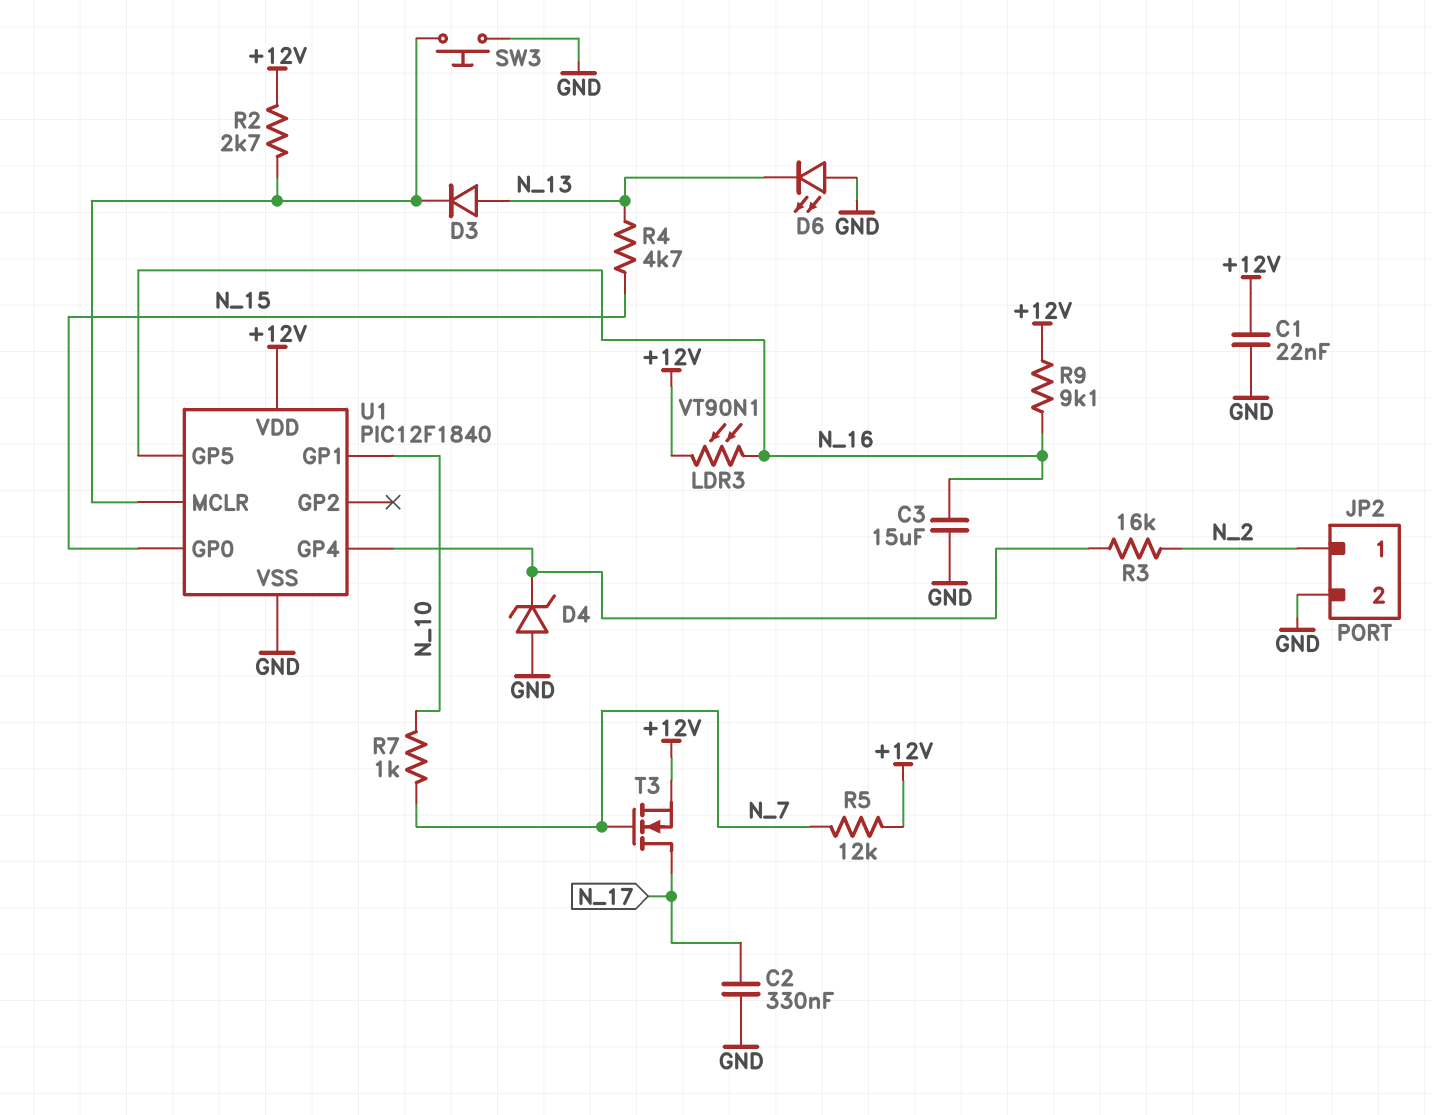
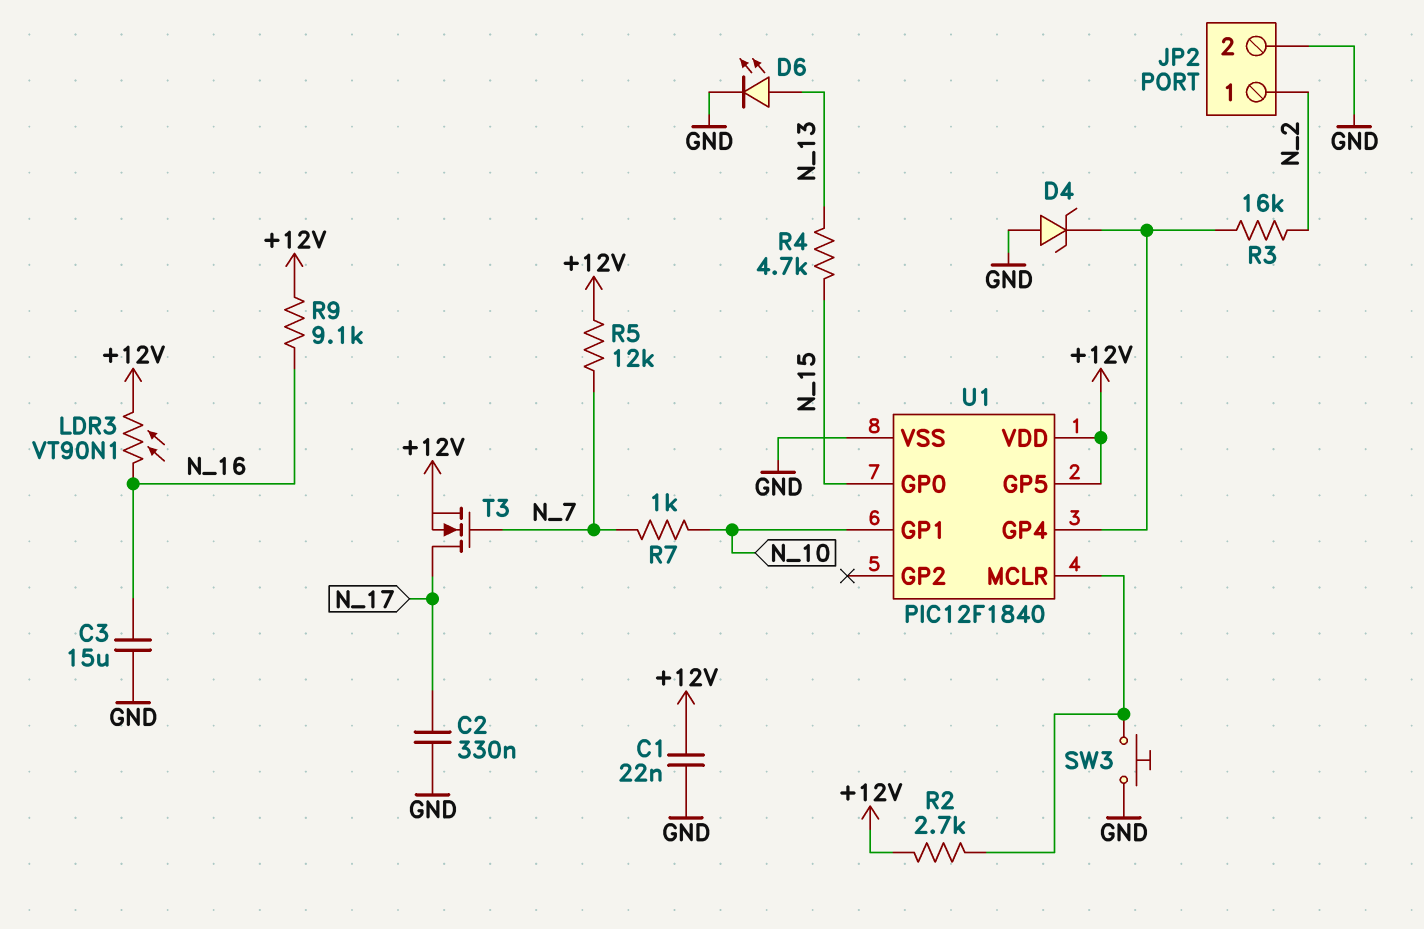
D3: diode (A N_13, K U1/MCLR) -> none
D6: LED (A GND, K N_13) -> LED (A N_13, K GND)
U1 pin GP5: N_16 -> +12V

